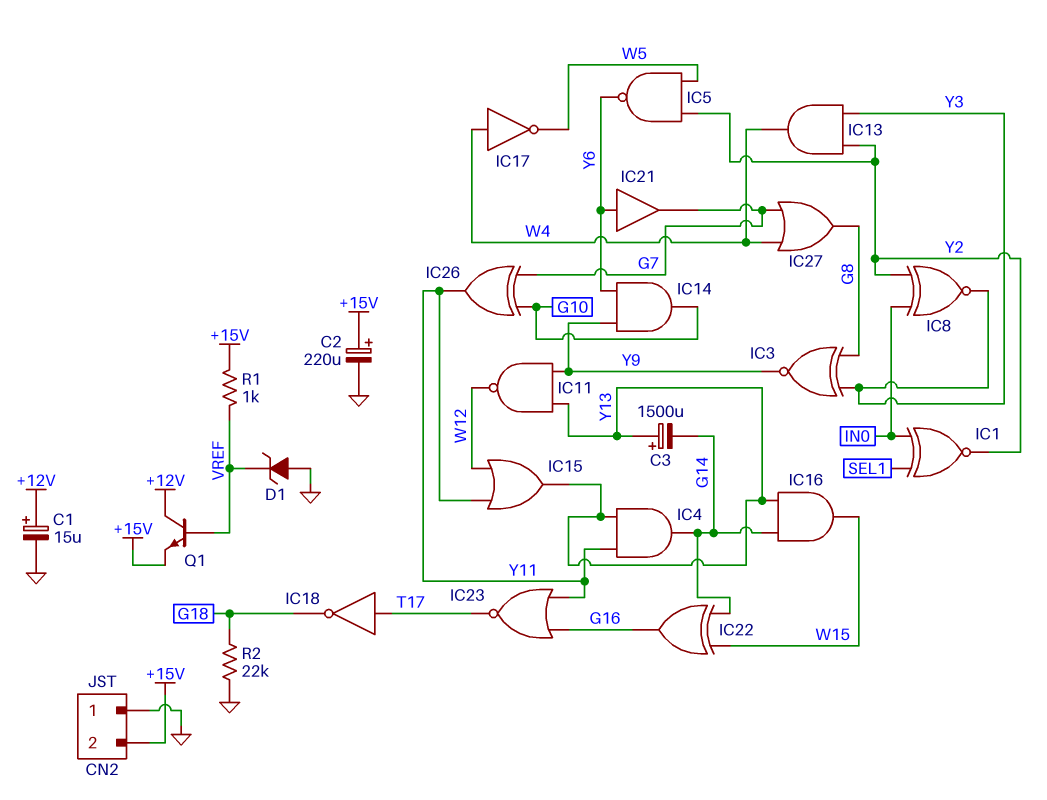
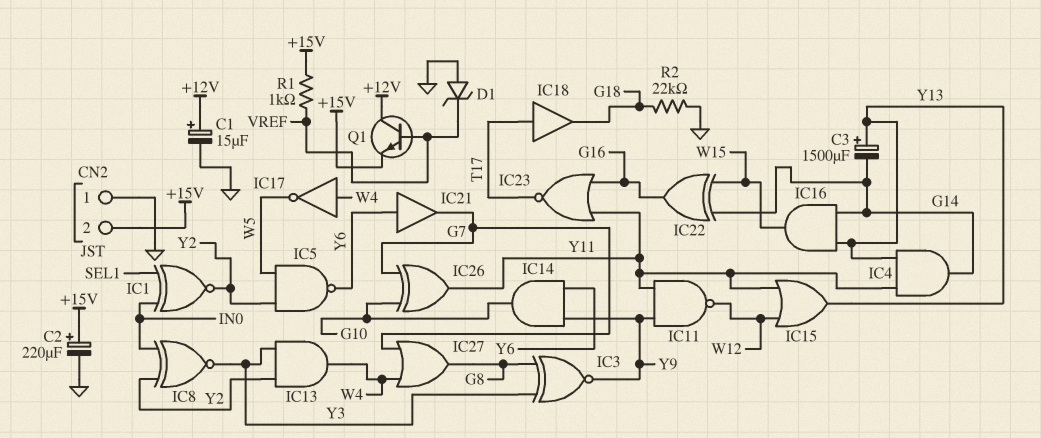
IC11: NAND (in Y9, in Y13, out W12) -> NAND (in Y9, in Y11, out W12)
IC18: NOT (in T17, out G18) -> buffer (in T17, out G18)

